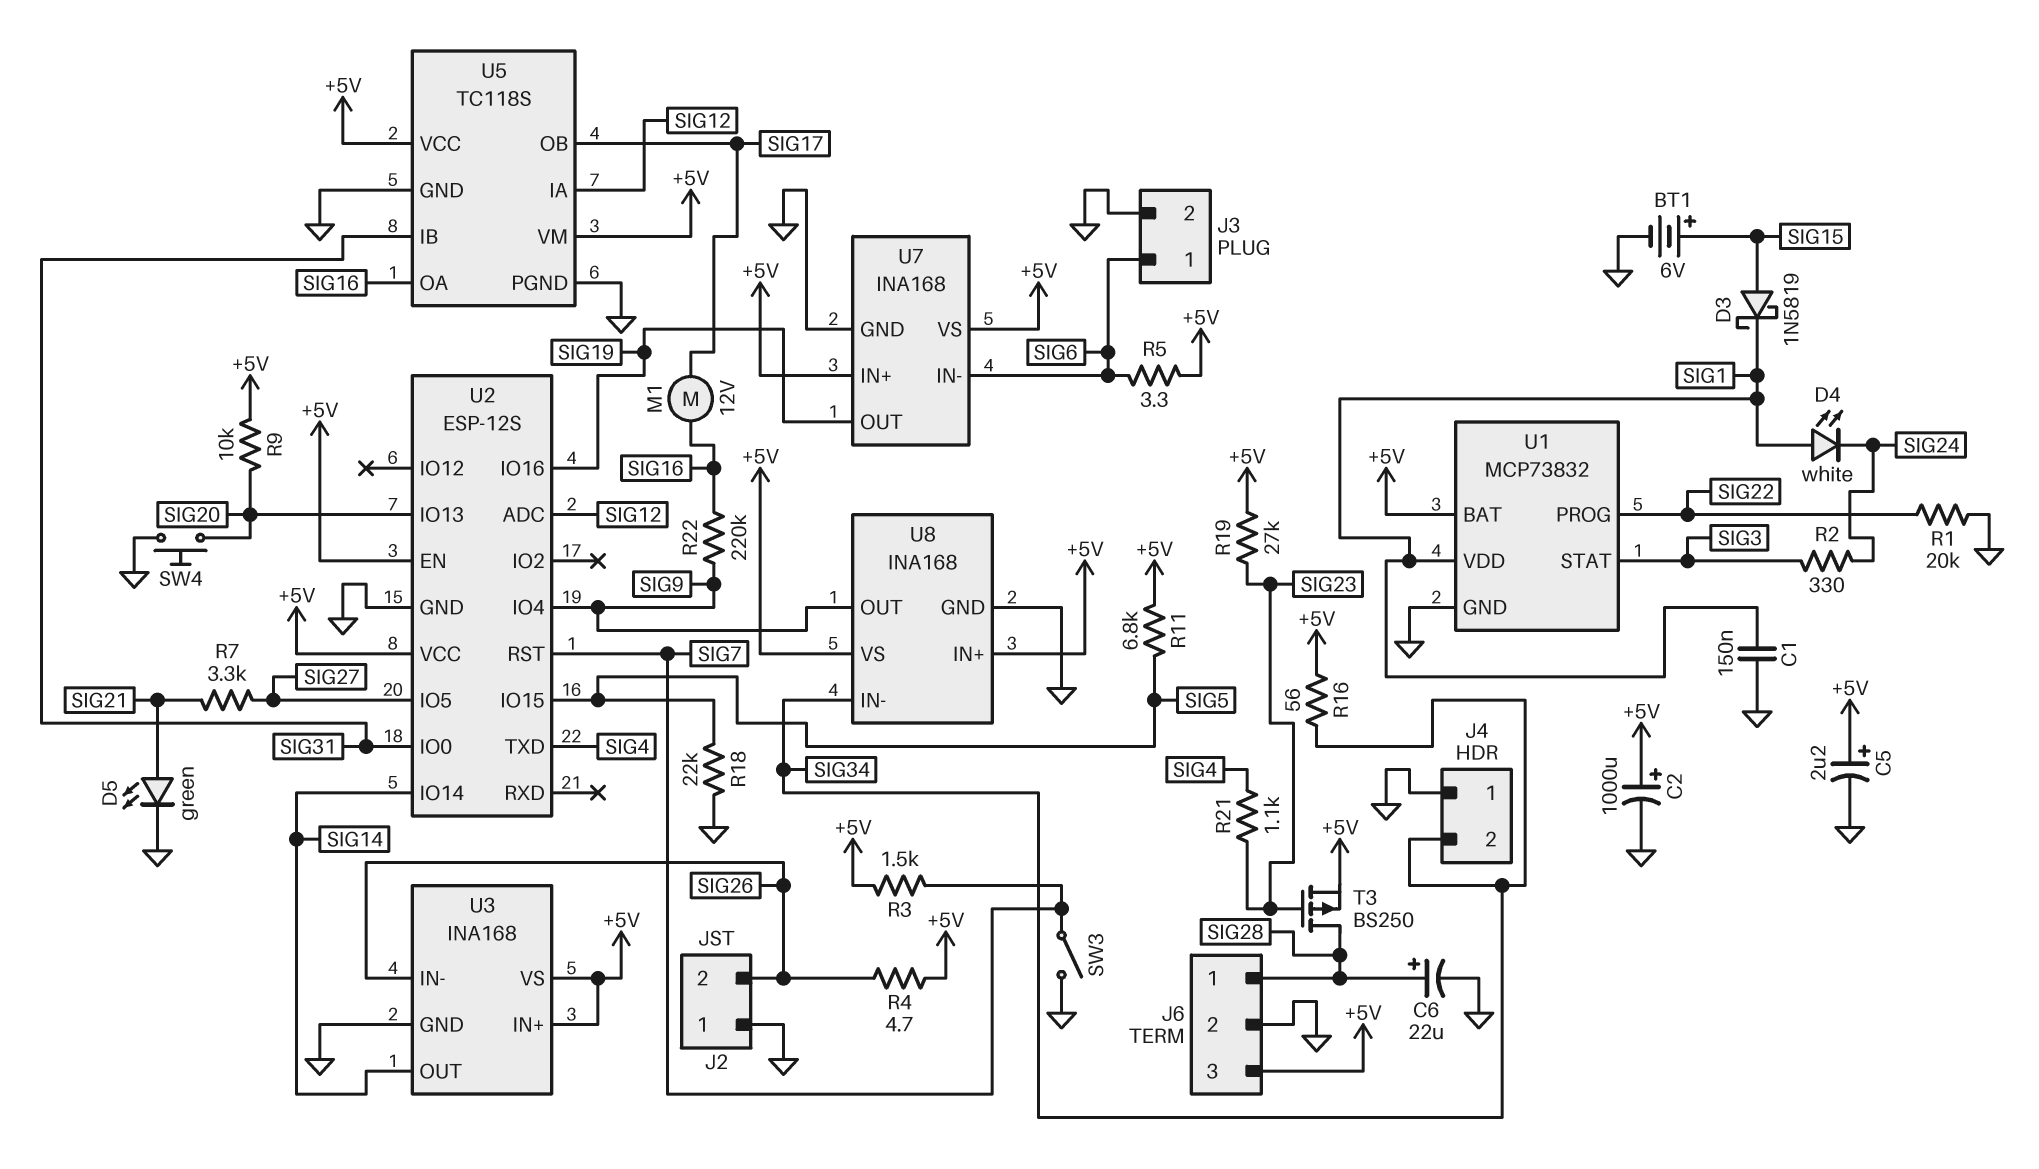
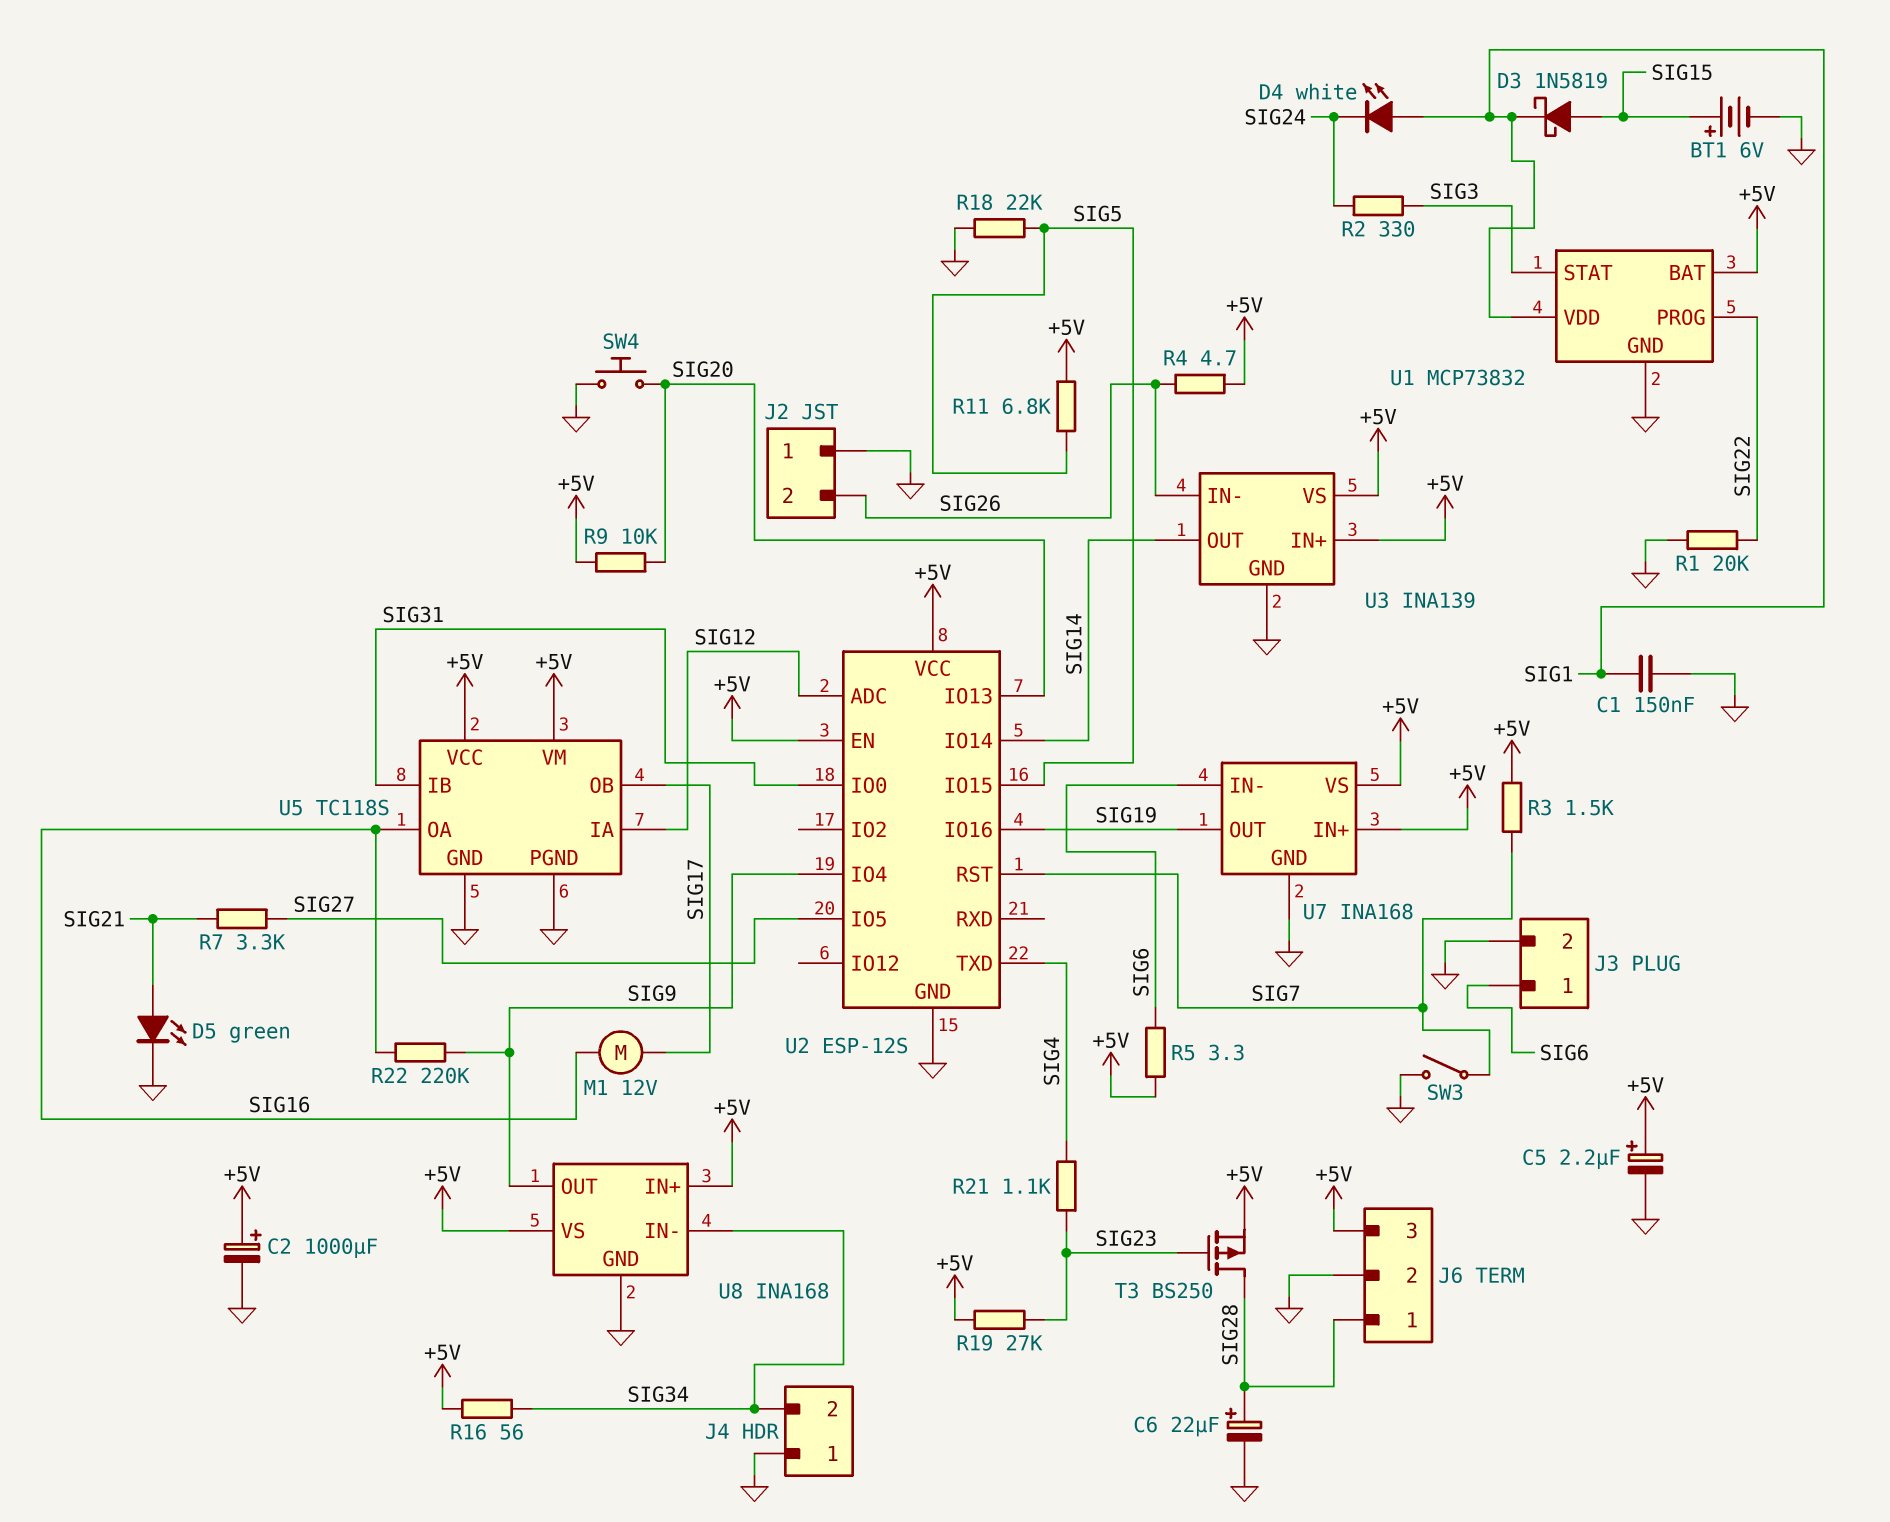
U3: INA168 -> INA139

